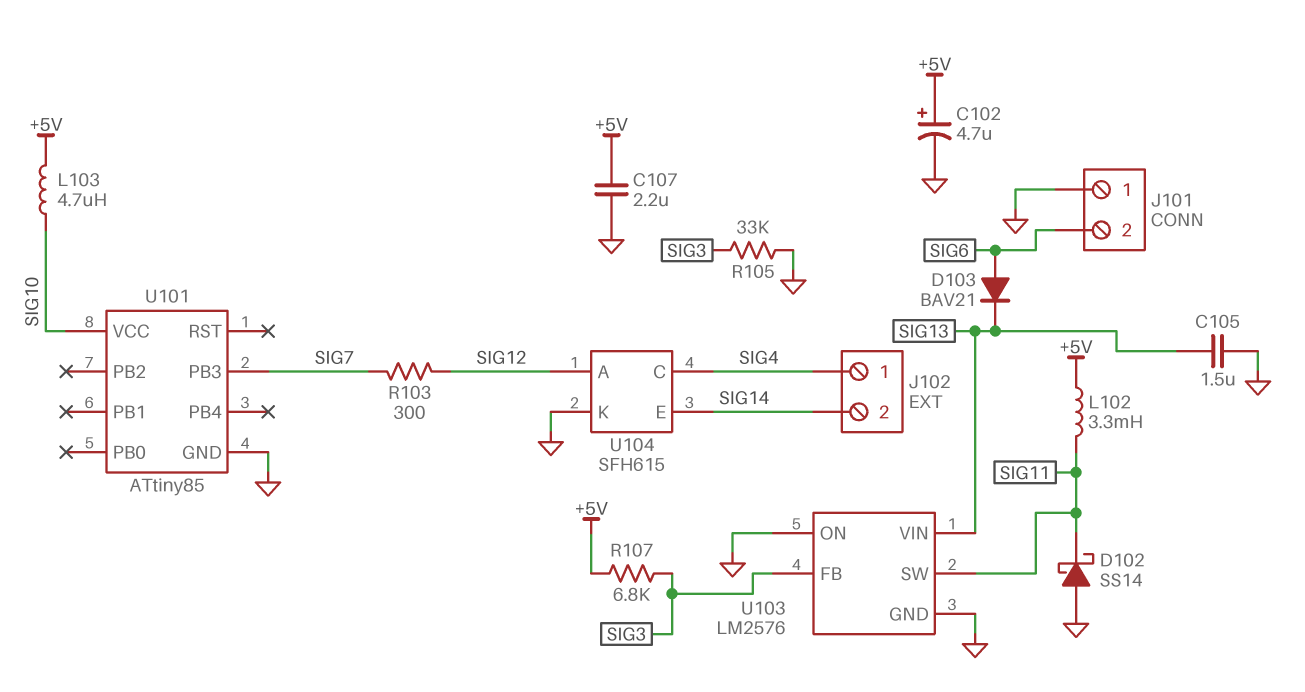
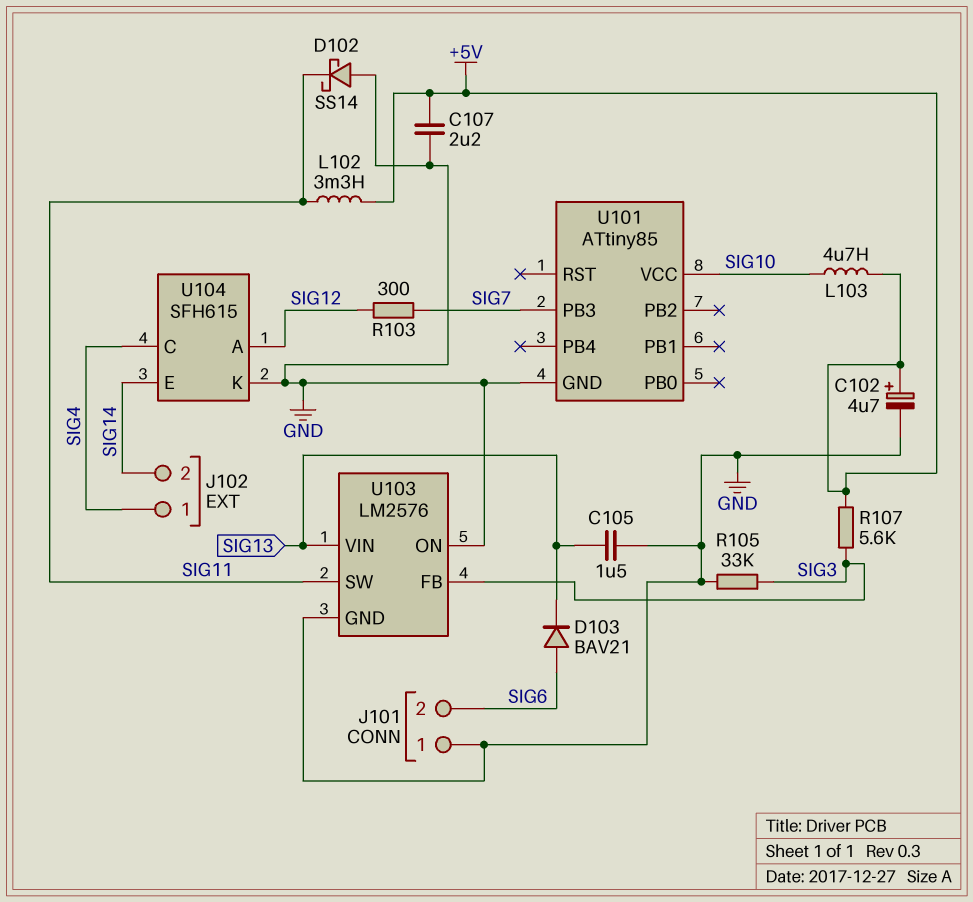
R107: 6.8k (+5V, SIG3) -> 5.6k (+5V, SIG3)

